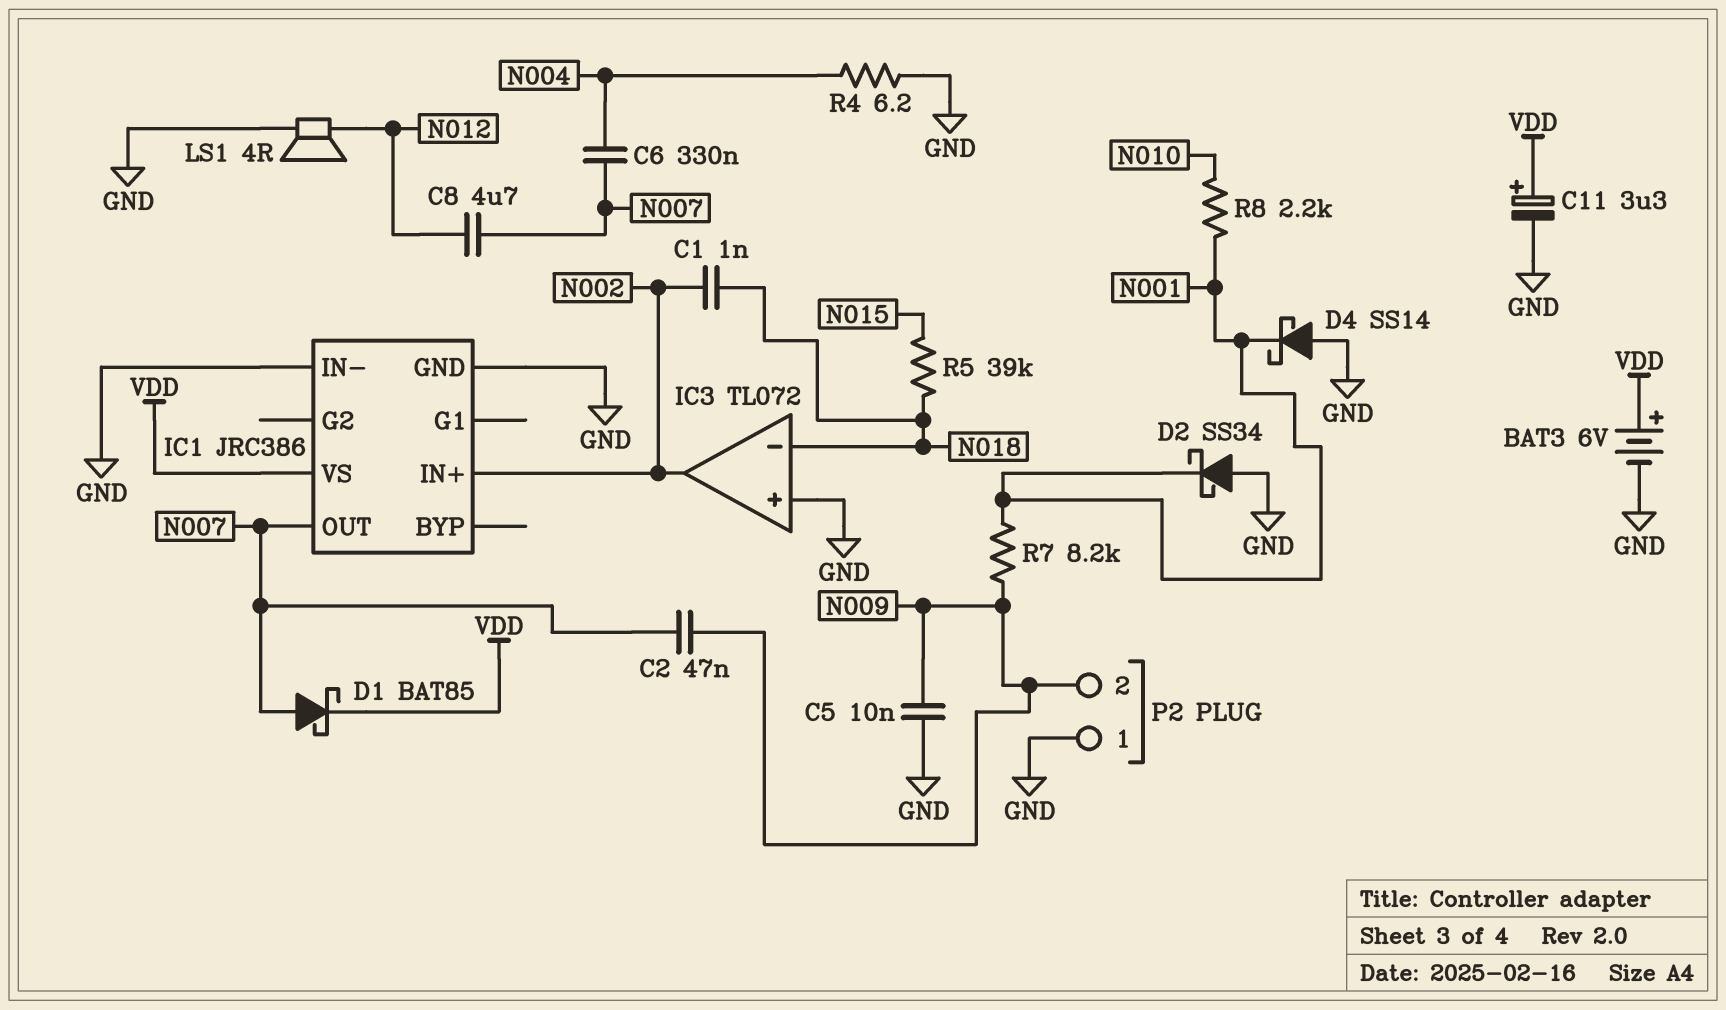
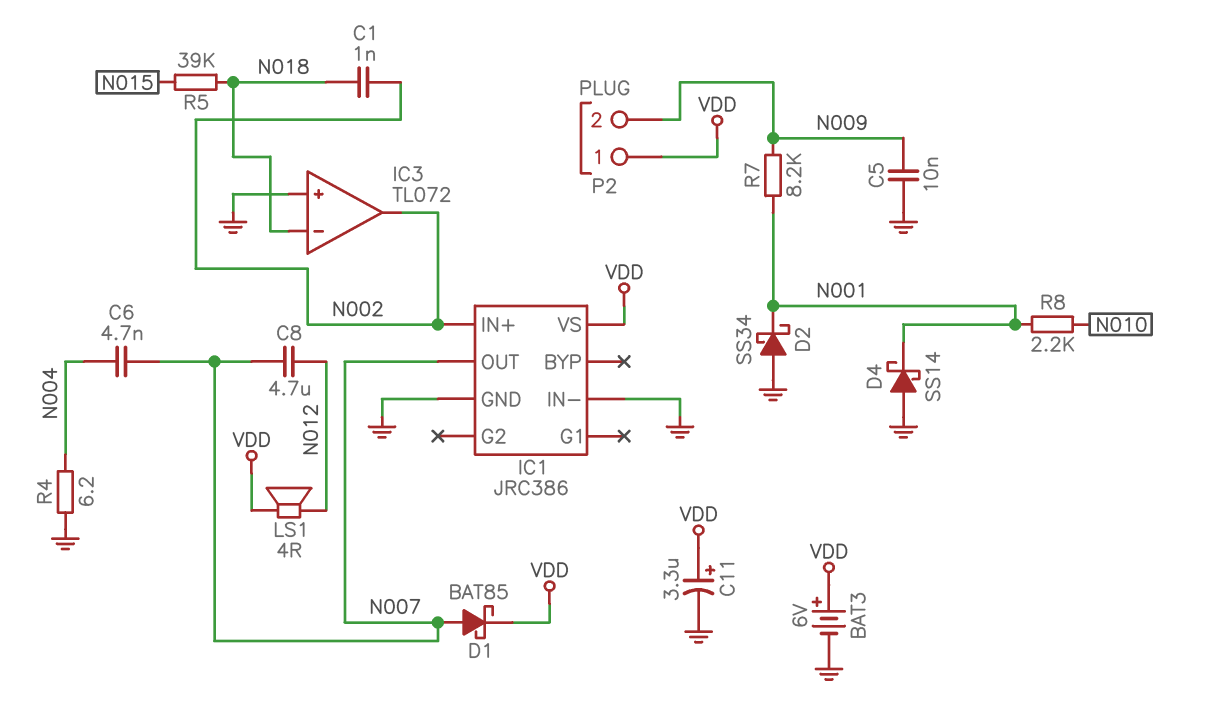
C2: 47nF (N007, N009) -> none
C6: 330nF (N004, N007) -> 4.7nF (N004, N007)
LS1: speaker 4R (GND, N012) -> speaker 4R (N012, VDD)
P2 pin 1: GND -> VDD

